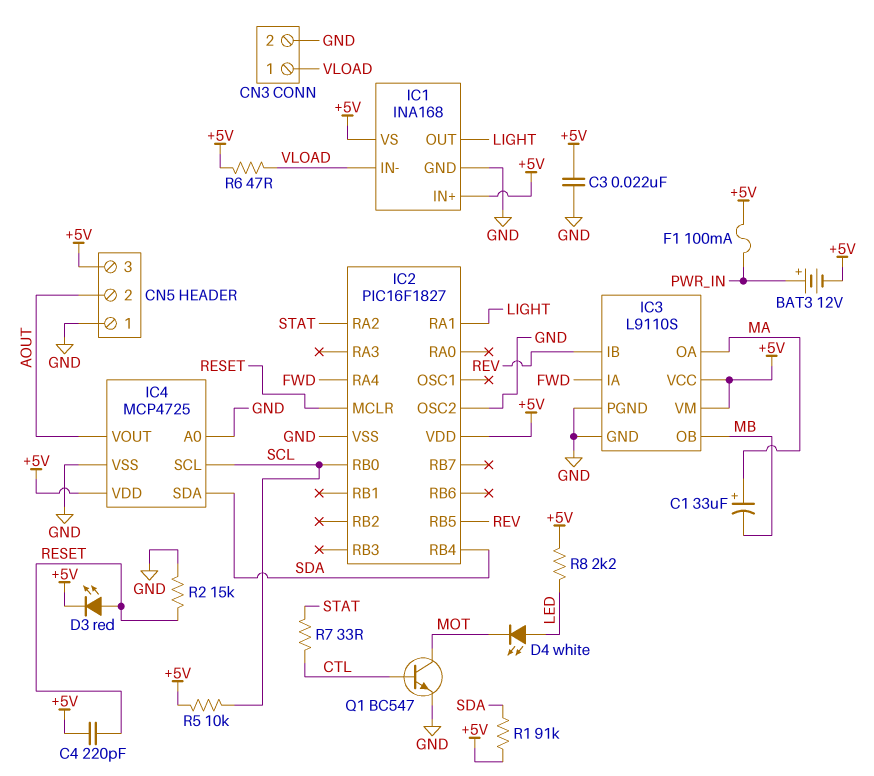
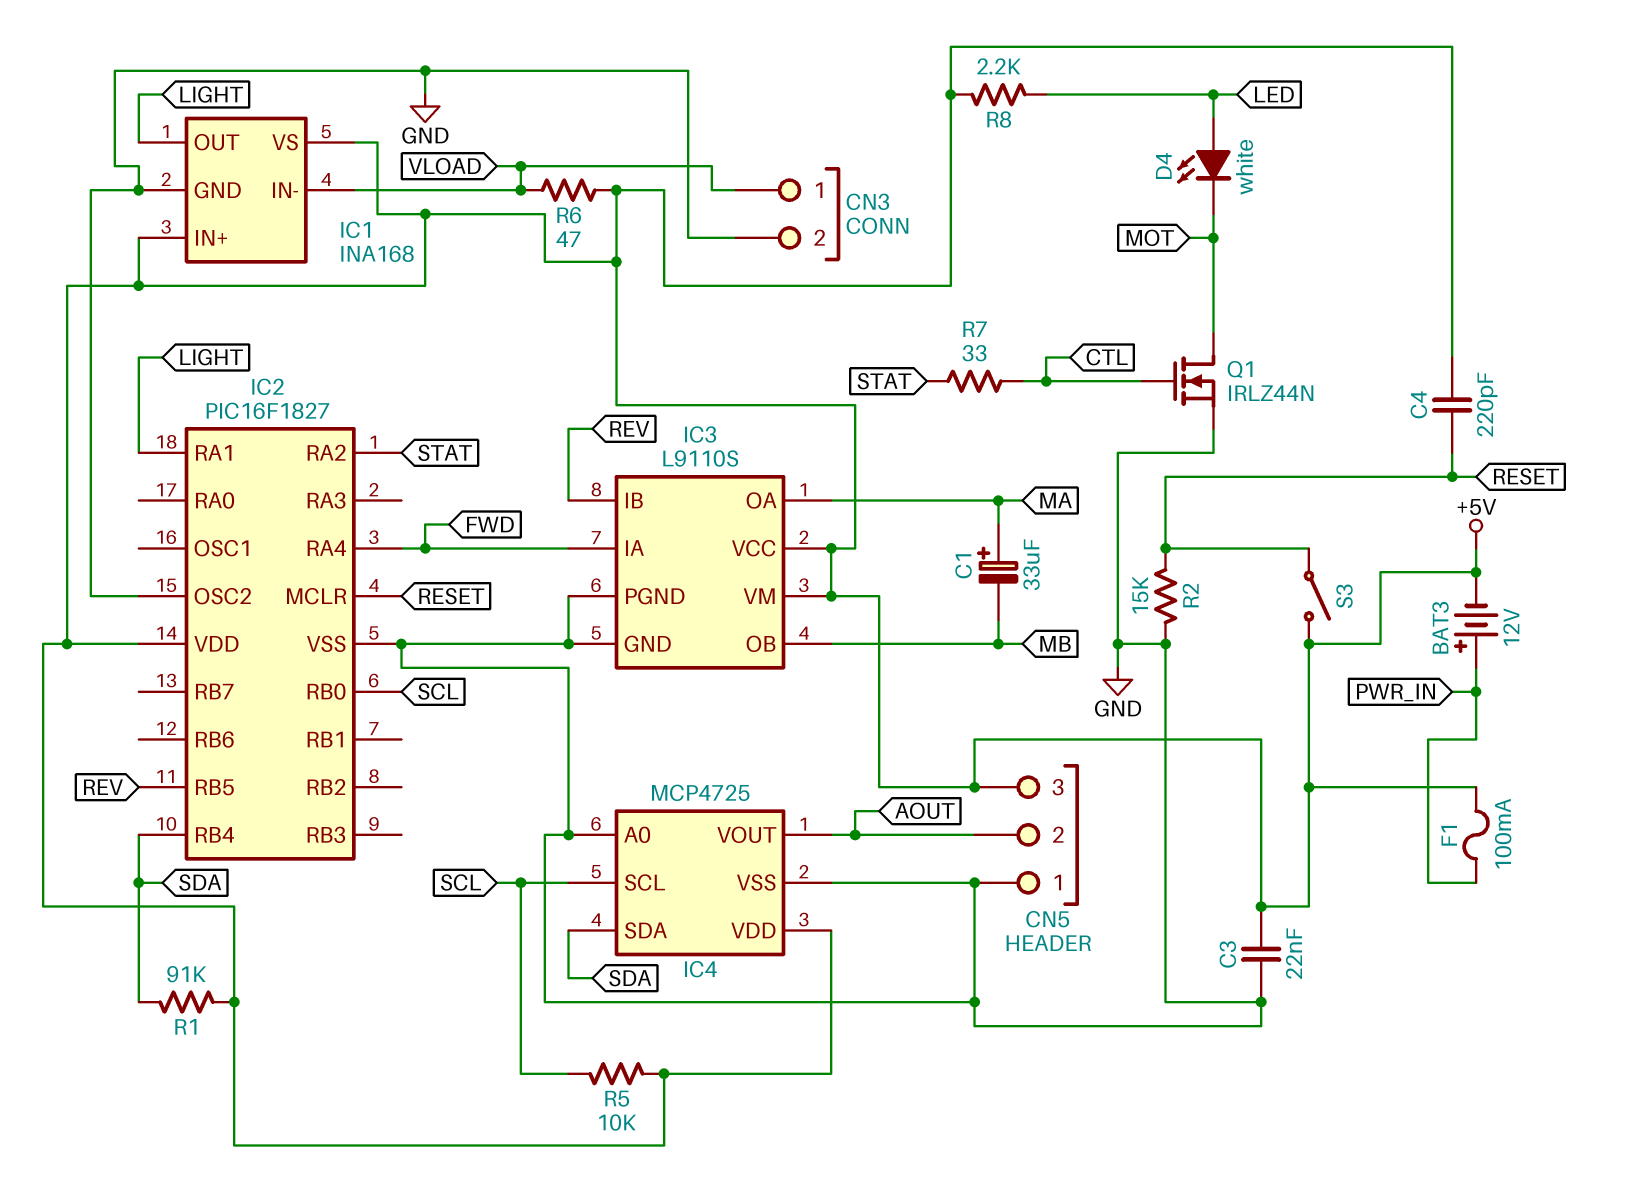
D3: LED red (A RESET, K +5V) -> none
Q1: NPN BC547 (B CTL, C MOT, E GND) -> NMOS IRLZ44N (G CTL, D MOT, S GND)
S3: none -> switch (+5V, RESET)

